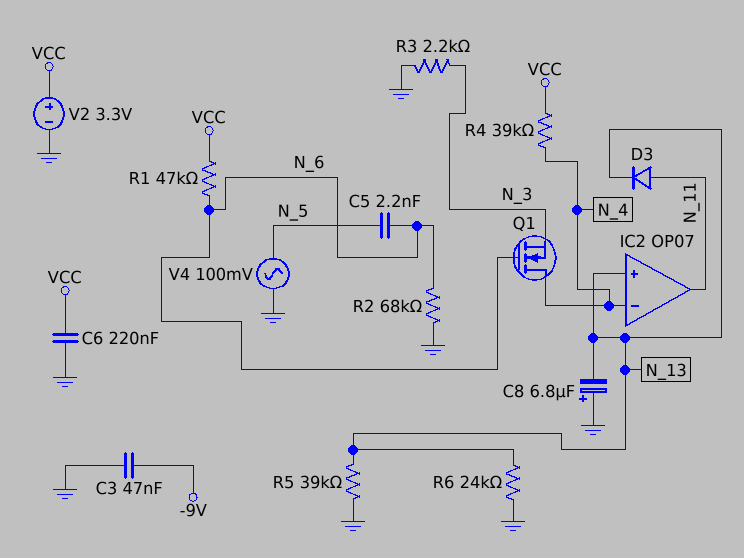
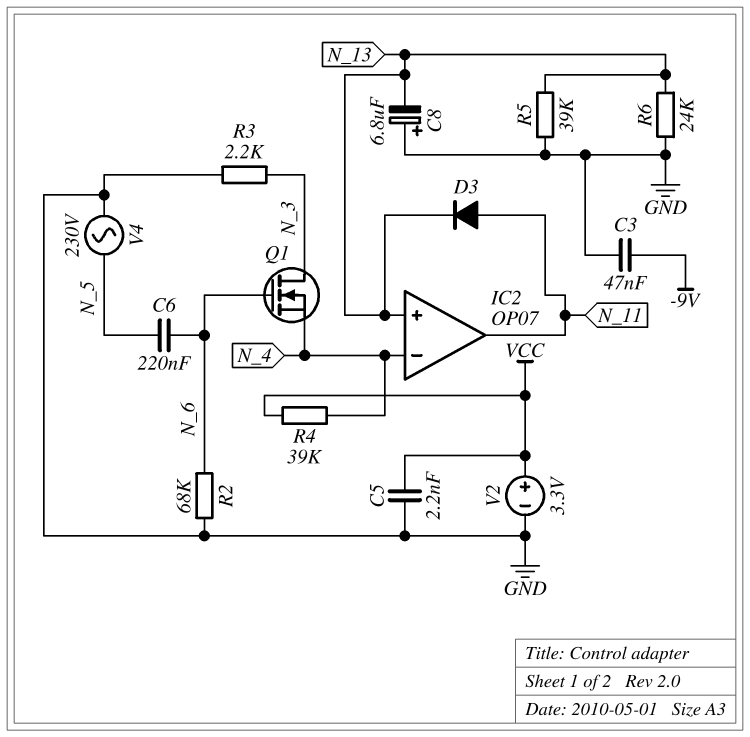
C5: 2.2nF (N_5, N_6) -> 2.2nF (GND, VCC)
C6: 220nF (GND, VCC) -> 220nF (N_5, N_6)
Q1: NMOS (G N_6, D N_4, S N_3) -> NMOS (G N_6, D N_3, S N_4)
R1: 47k (N_6, VCC) -> none
V4: AC 100mV (GND, N_5) -> AC 230V (GND, N_5)

